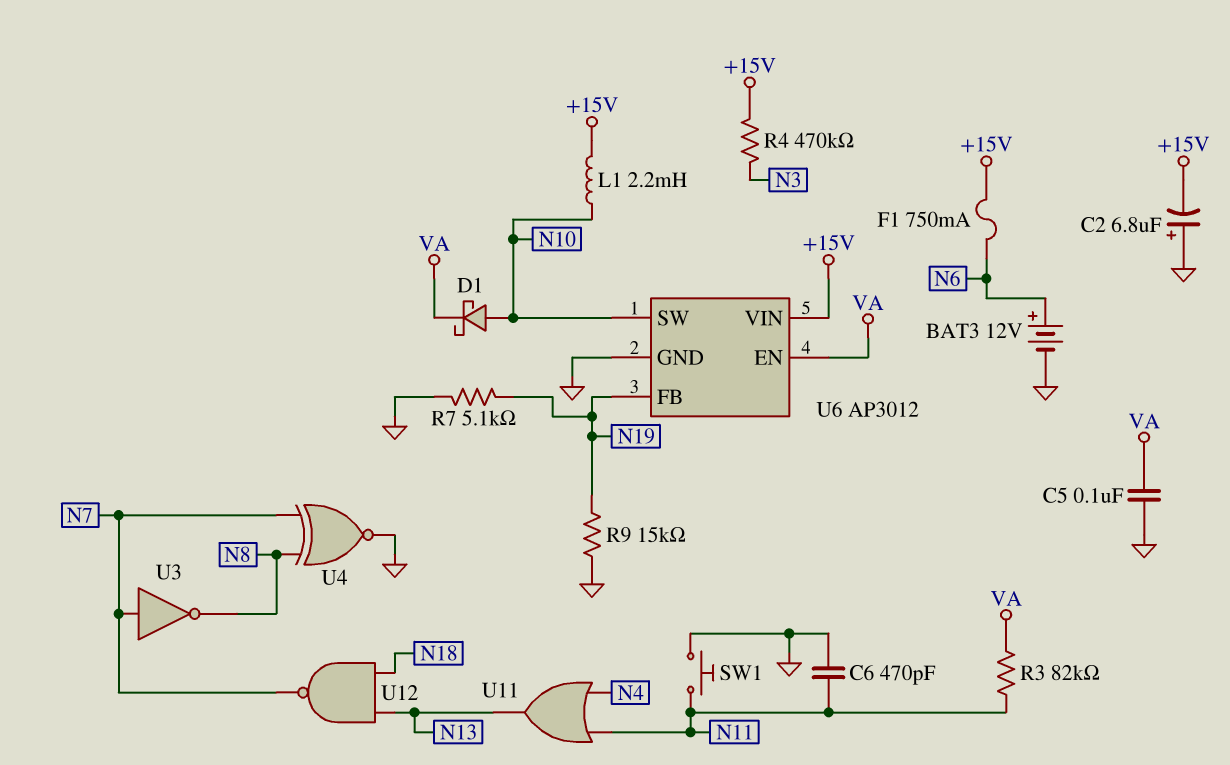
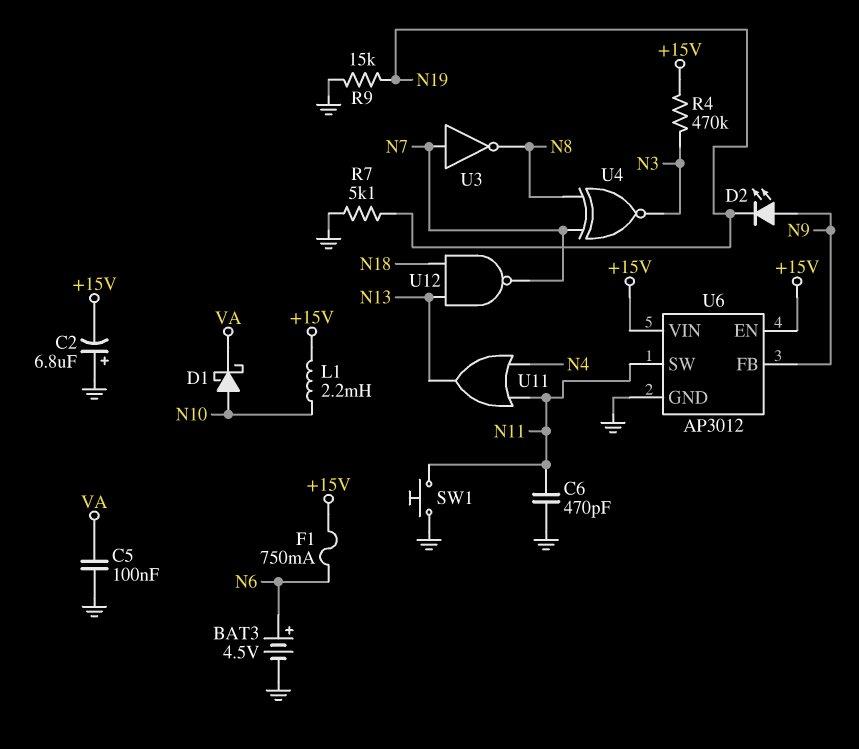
BAT3: 12V (plus N6, minus GND) -> 4.5V (plus N6, minus GND)
D2: none -> LED (A N9, K N19)
R3: 82k (N11, VA) -> none
U4: XNOR (in N7, in N8, out GND) -> XNOR (in N7, in N8, out N3)
U6 pin EN: VA -> +15V
U6 pin FB: N19 -> N9
U6 pin SW: N10 -> N11

